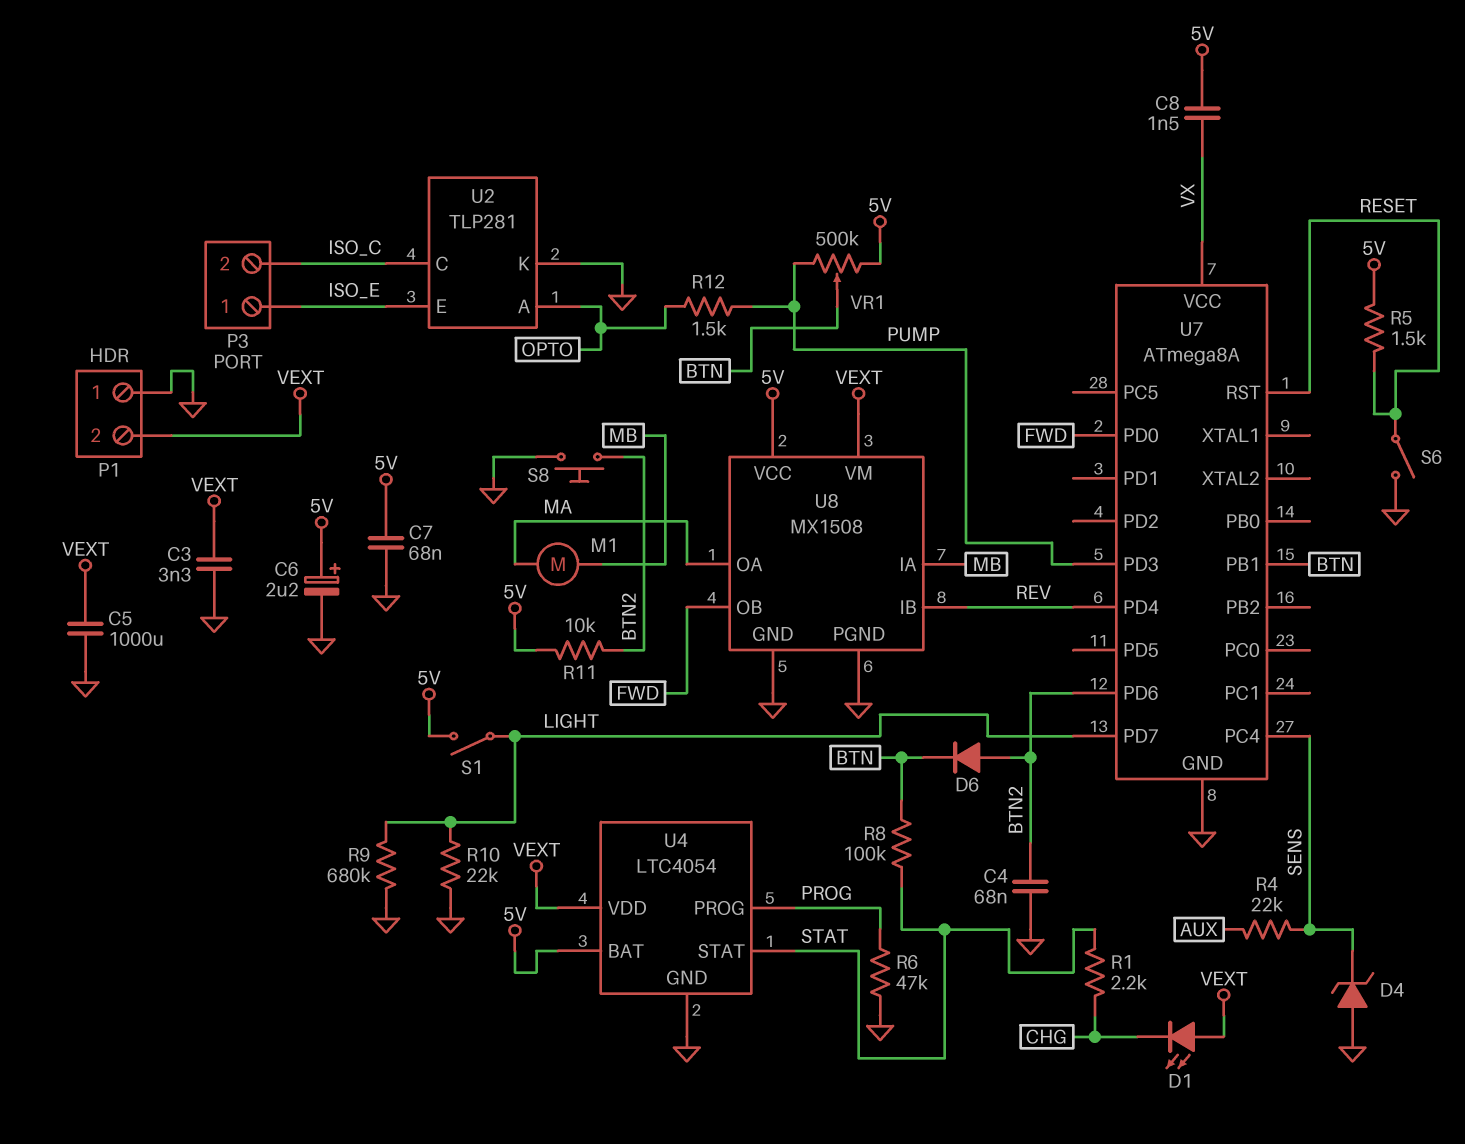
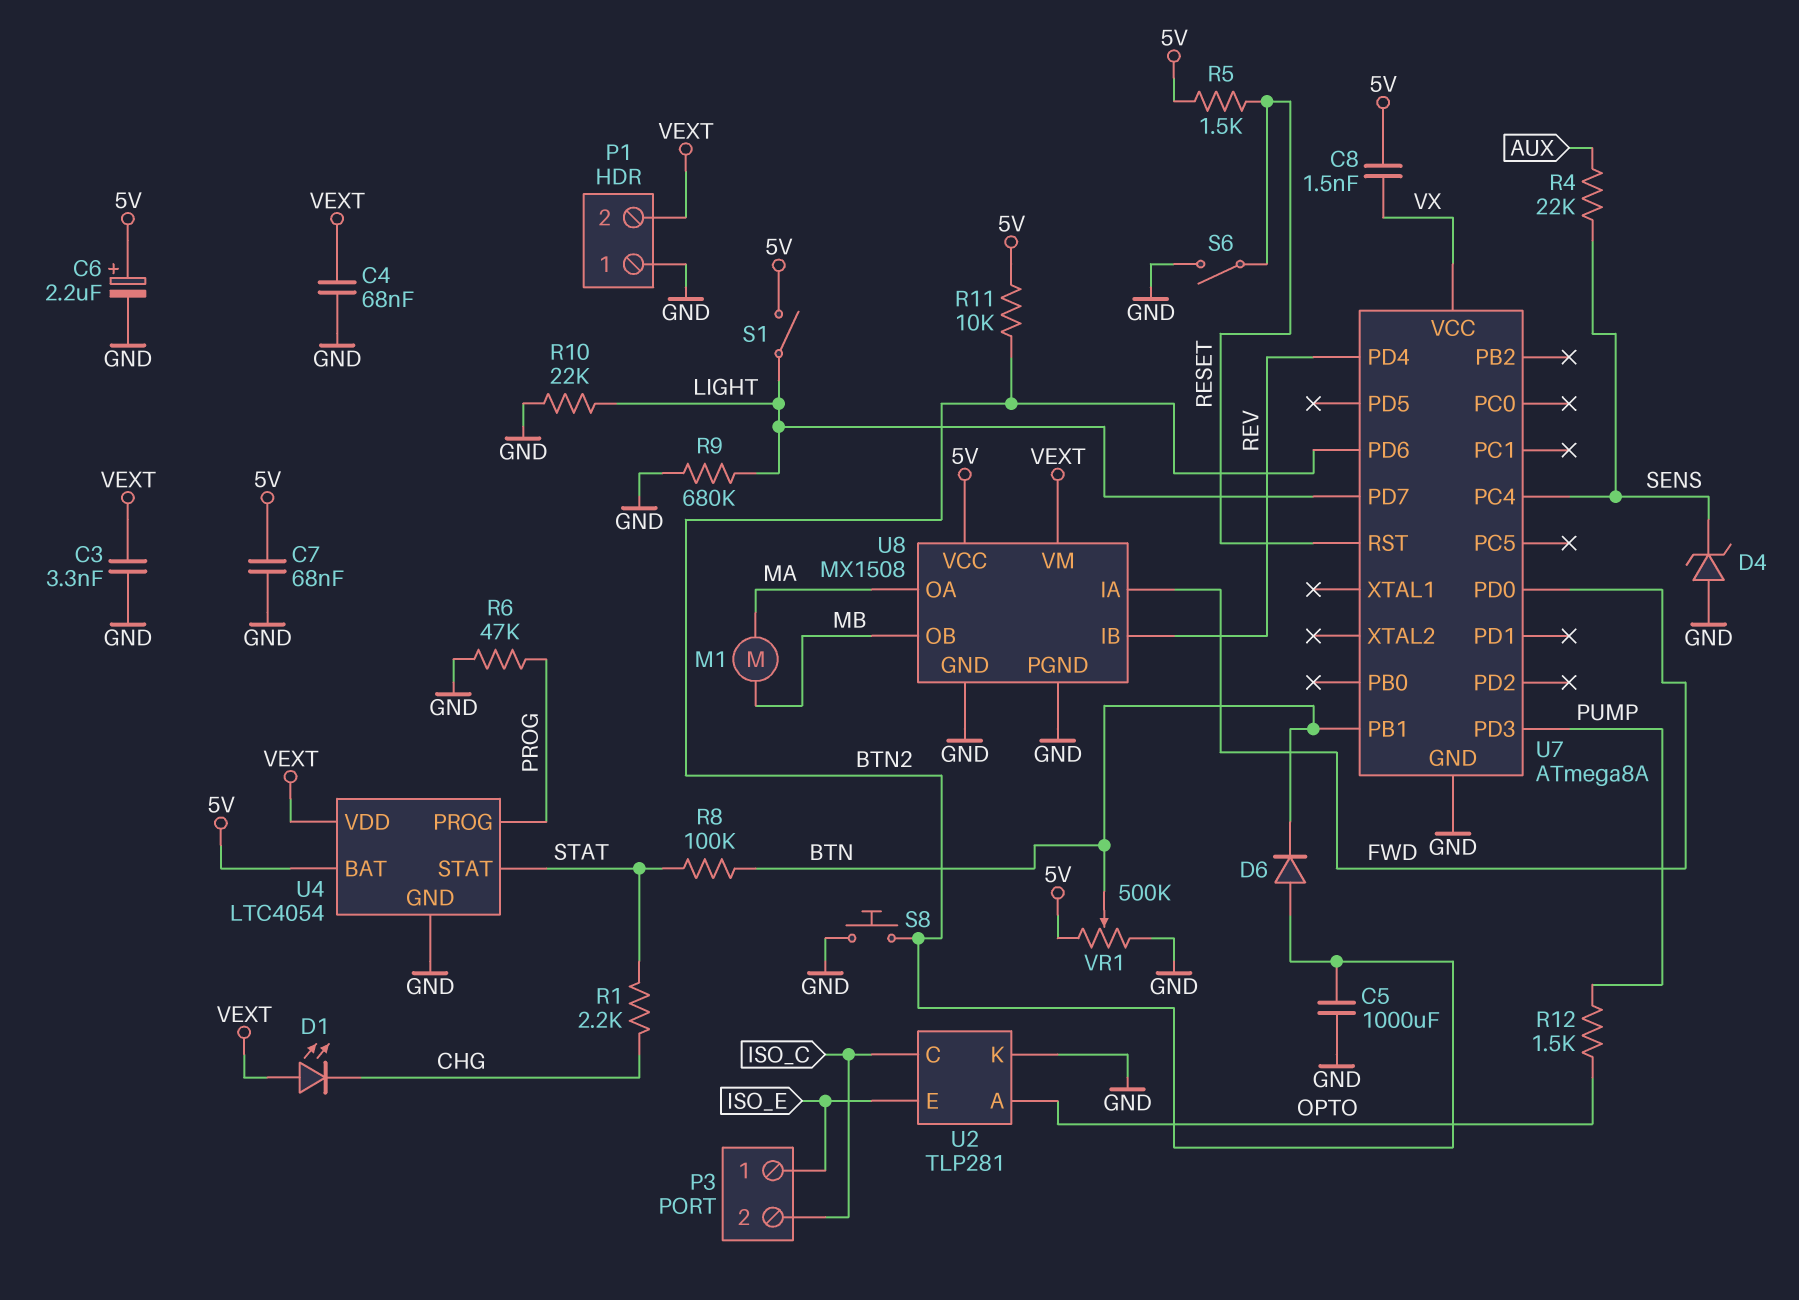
C4: 68nF (BTN2, GND) -> 68nF (GND, VEXT)
C5: 1000uF (GND, VEXT) -> 1000uF (BTN2, GND)
U8 pin IA: MB -> FWD
U8 pin OB: FWD -> MB
VR1: 500k (5V, PUMP, wiper BTN) -> 500k (5V, GND, wiper BTN)

